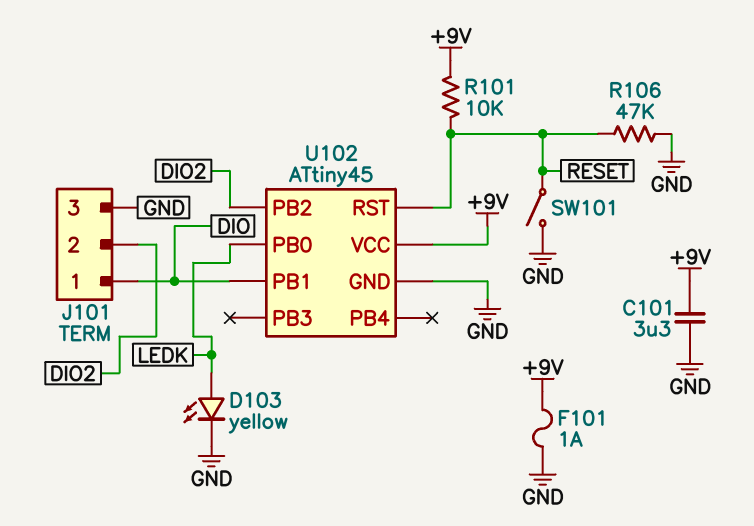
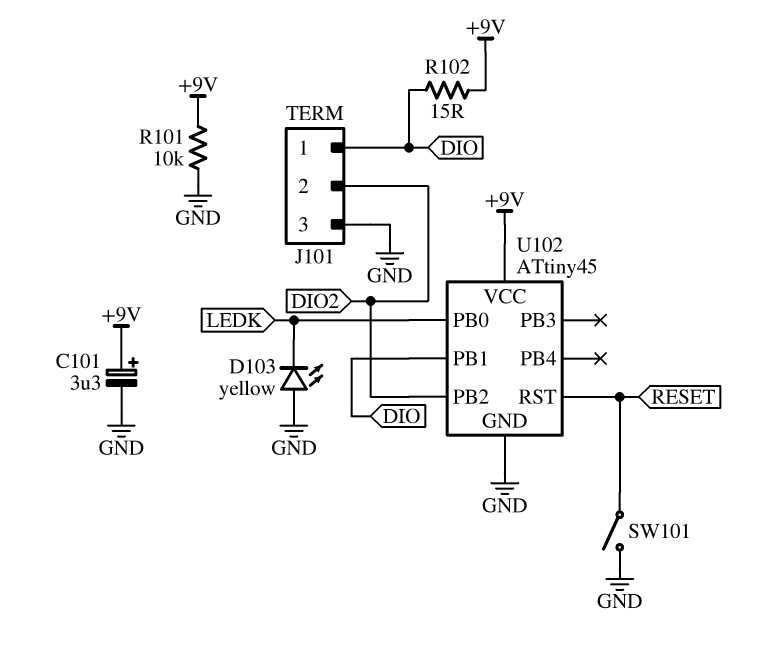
C101: 3.3uF (+9V, GND) -> 3.3uF (plus +9V, minus GND)
D103: LED yellow (A LEDK, K GND) -> LED yellow (A GND, K LEDK)
F101: 1A (+9V, GND) -> none
R101: 10k (+9V, RESET) -> 10k (+9V, GND)
R102: none -> 15 (+9V, DIO)
R106: 47k (GND, RESET) -> none

